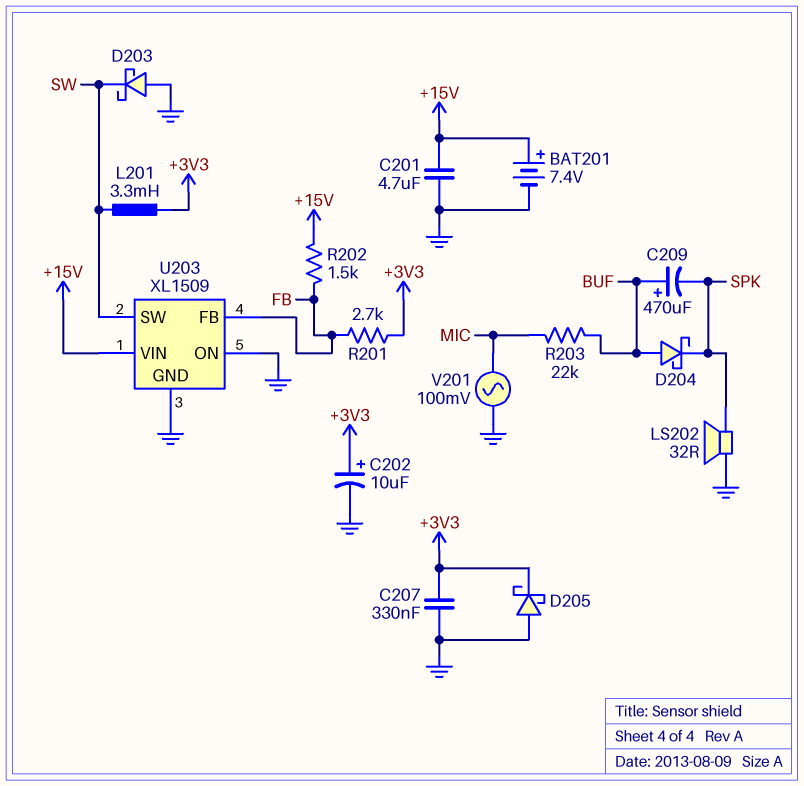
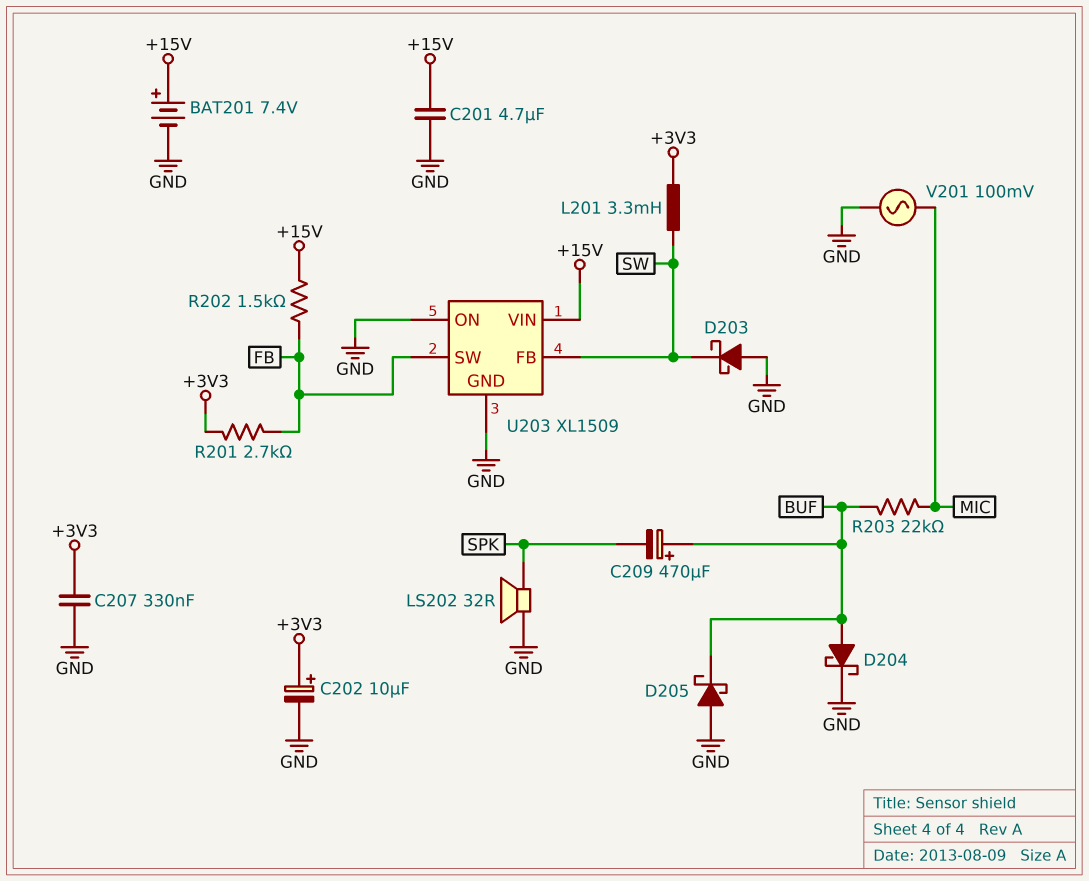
D204: schottky (A BUF, K SPK) -> schottky (A BUF, K GND)
D205: schottky (A GND, K +3V3) -> schottky (A GND, K BUF)
U203 pin FB: FB -> SW
U203 pin SW: SW -> FB

